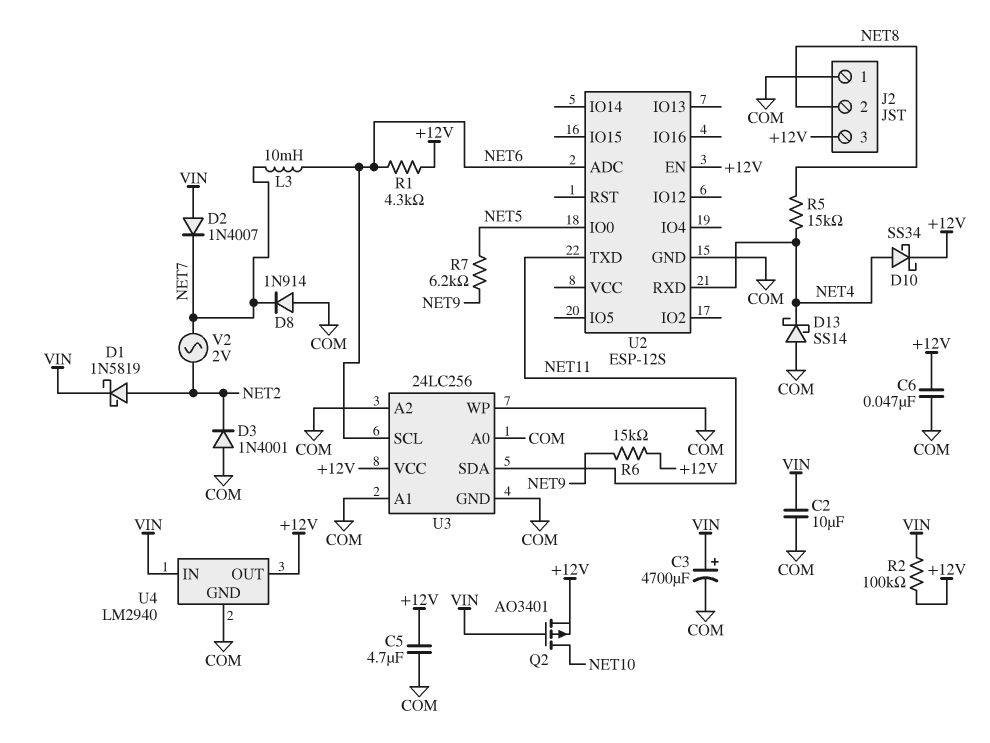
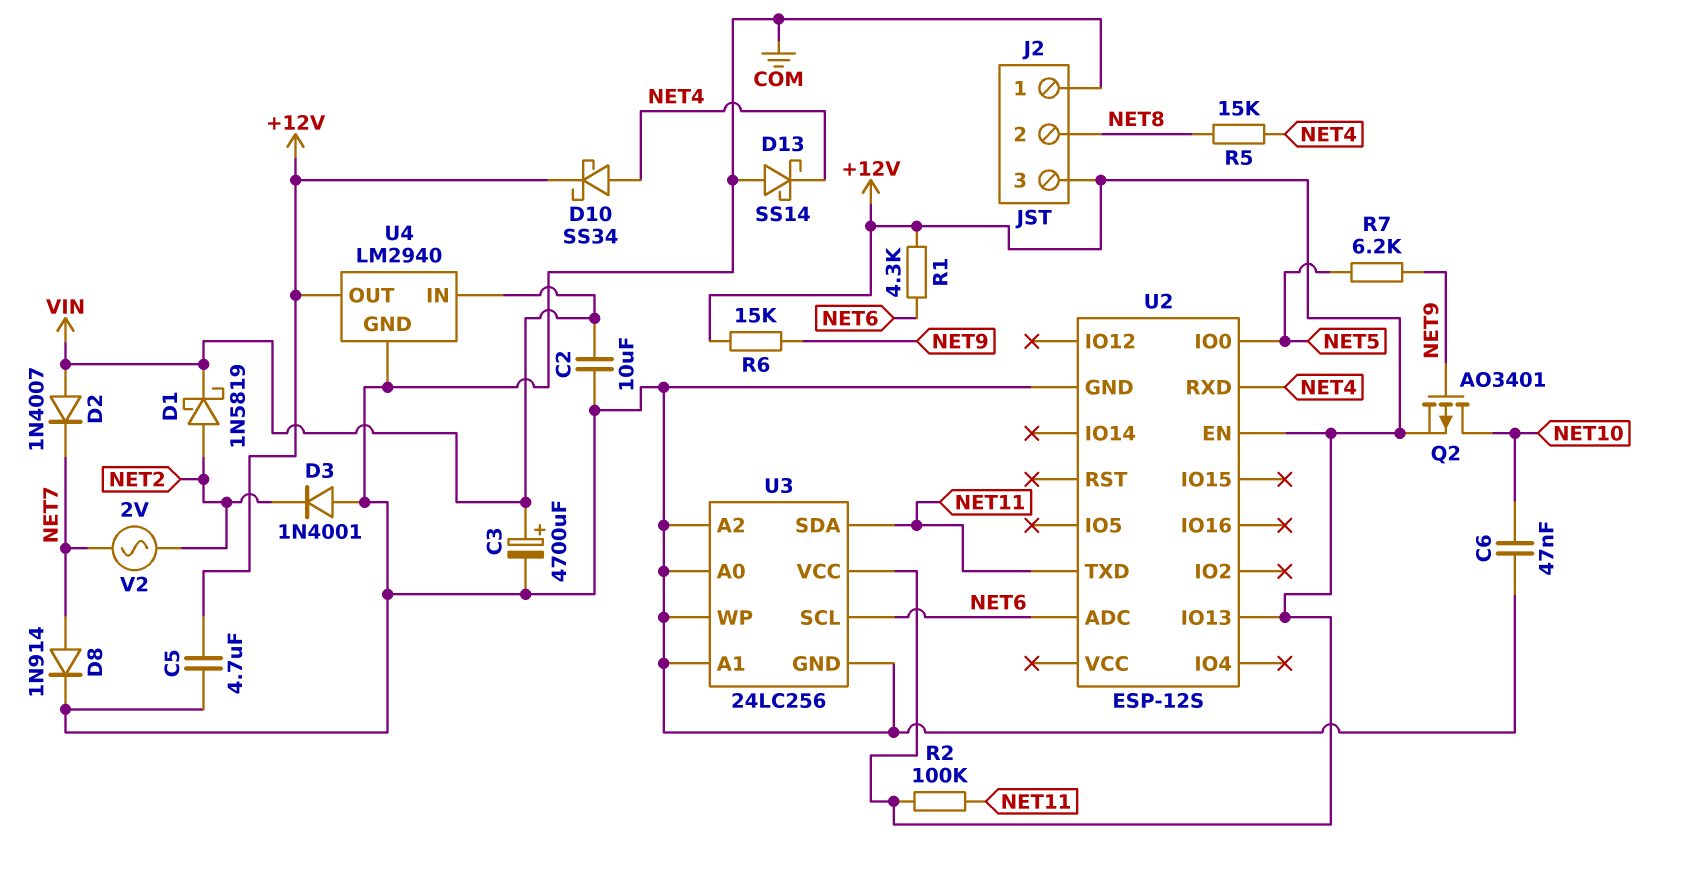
C6: 47nF (+12V, COM) -> 47nF (COM, NET10)
D8: diode 1N914 (A COM, K NET7) -> diode 1N914 (A NET7, K COM)
L3: 10mH (NET6, NET7) -> none
Q2: PMOS AO3401 (G VIN, D NET10, S +12V) -> PMOS AO3401 (G NET9, D NET10, S +12V)
R2: 100k (+12V, VIN) -> 100k (+12V, NET11)
U2 pin IO13: none -> +12V

